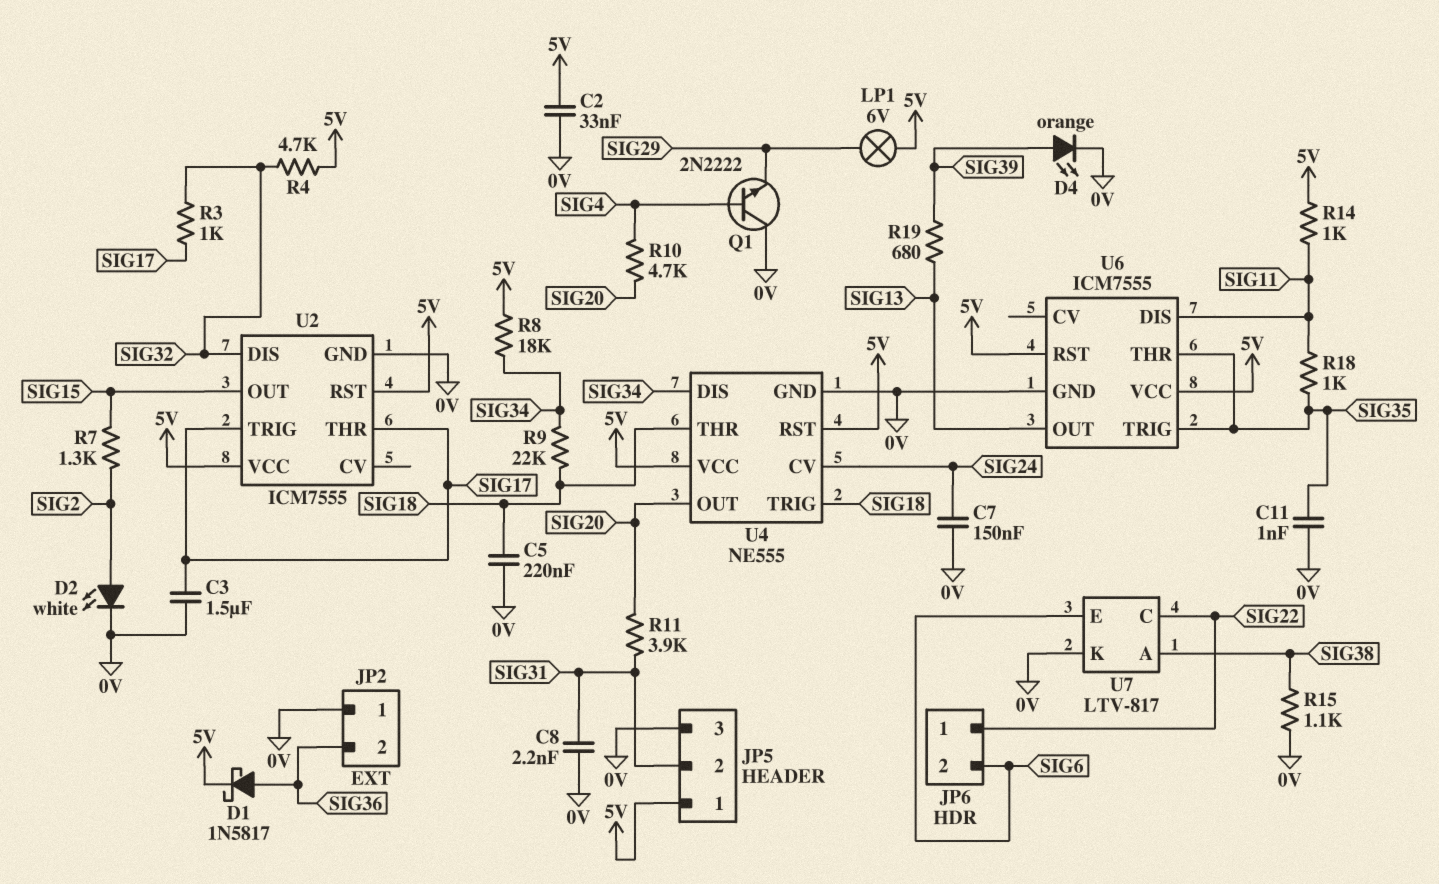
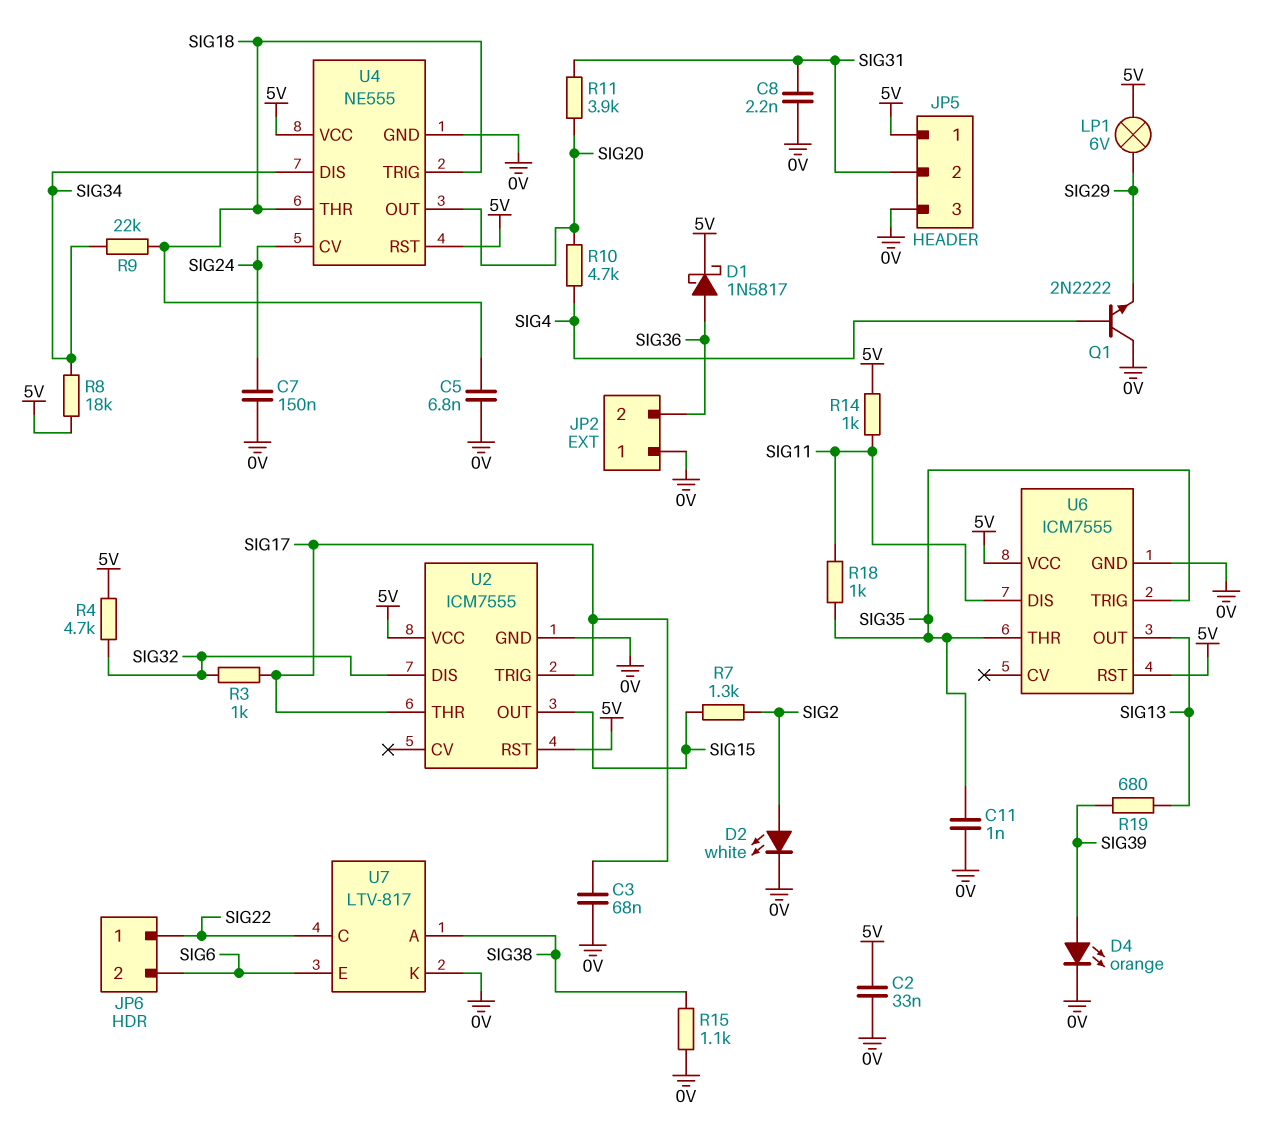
C3: 1.5uF (0V, SIG17) -> 68nF (0V, SIG17)
C5: 220nF (0V, SIG18) -> 6.8nF (0V, SIG18)

